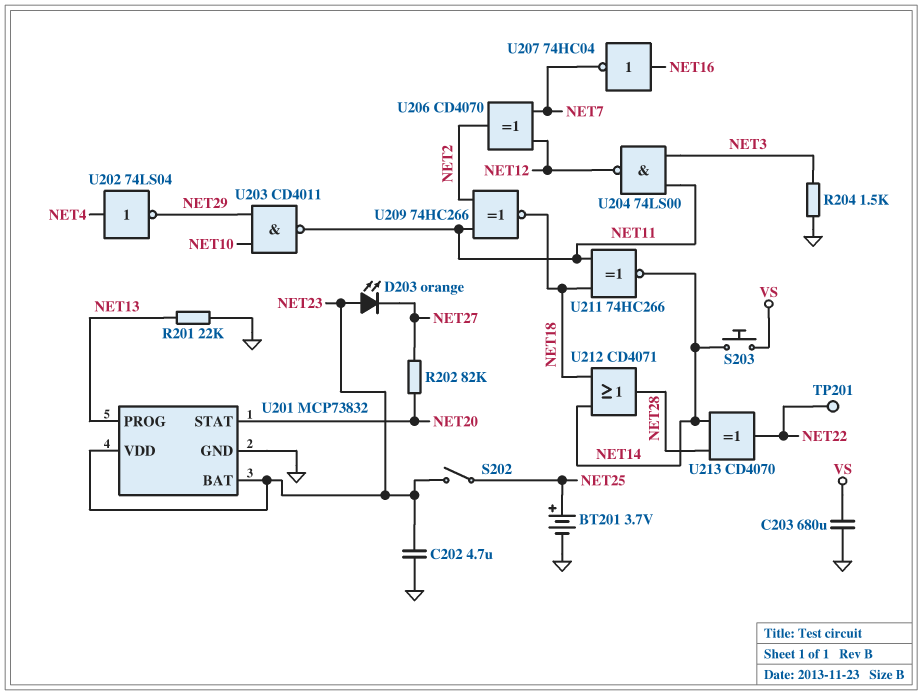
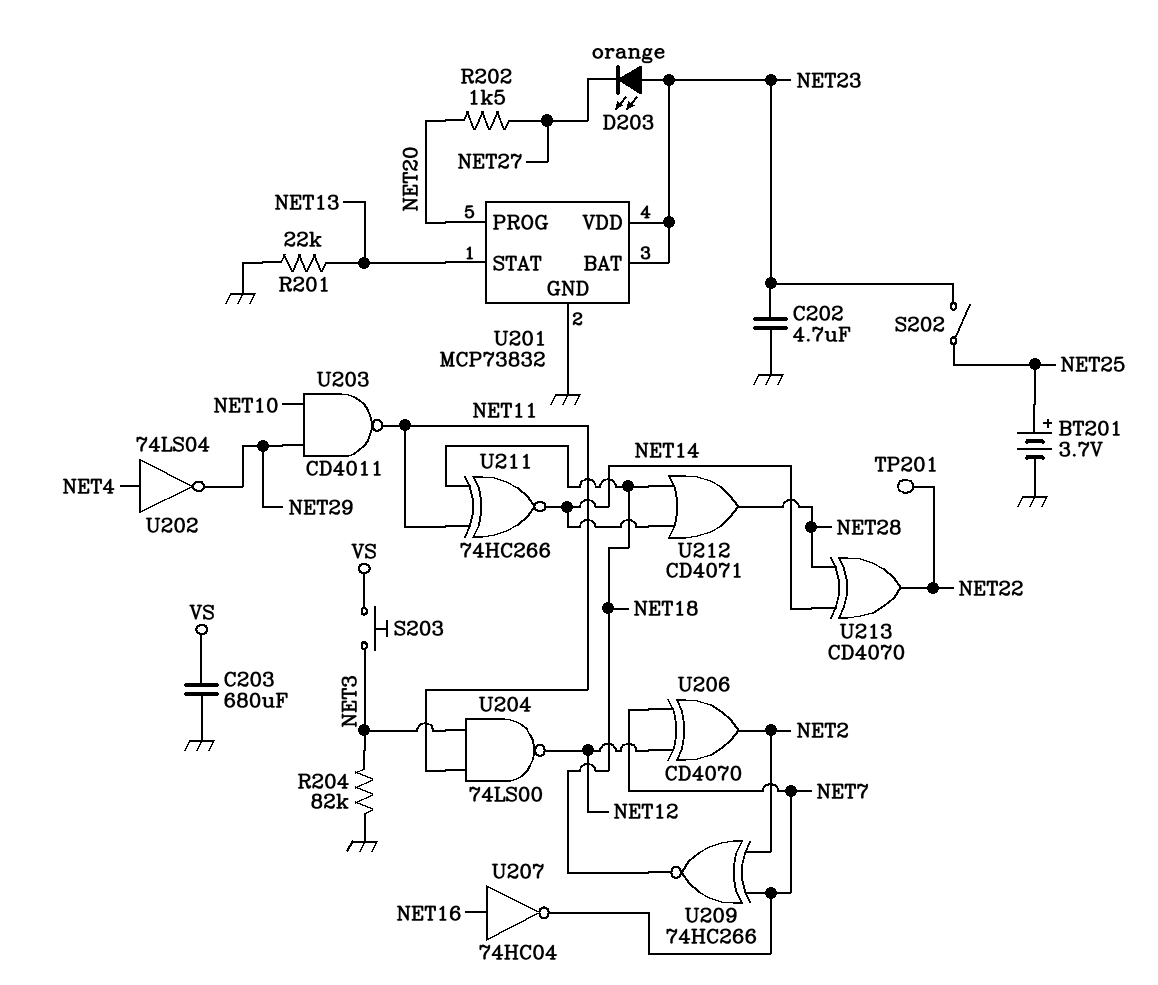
R202: 82k (NET20, NET27) -> 1.5k (NET20, NET27)
R204: 1.5k (GND, NET3) -> 82k (GND, NET3)
S203: button (NET14, VS) -> button (NET3, VS)
U201 pin PROG: NET13 -> NET20
U201 pin STAT: NET20 -> NET13
U209: XNOR 74HC266 (in NET2, in NET11, out NET18) -> XNOR 74HC266 (in NET2, in NET7, out NET18)

